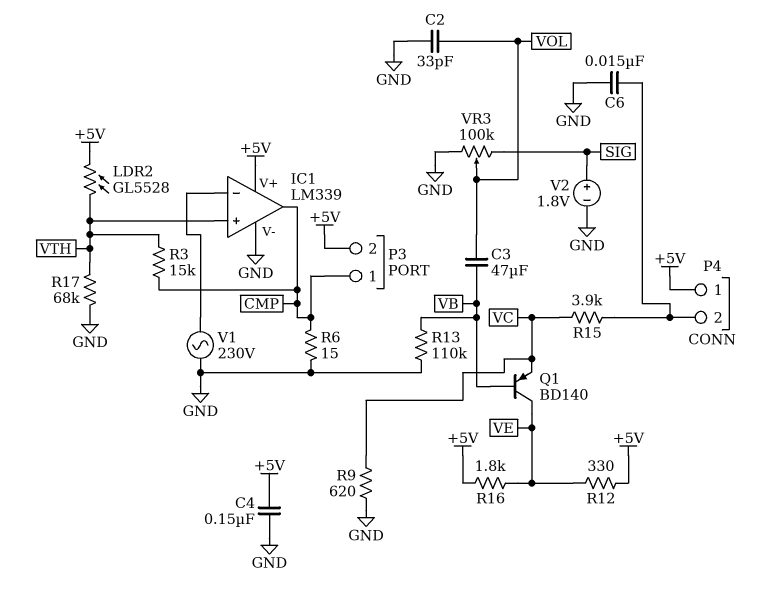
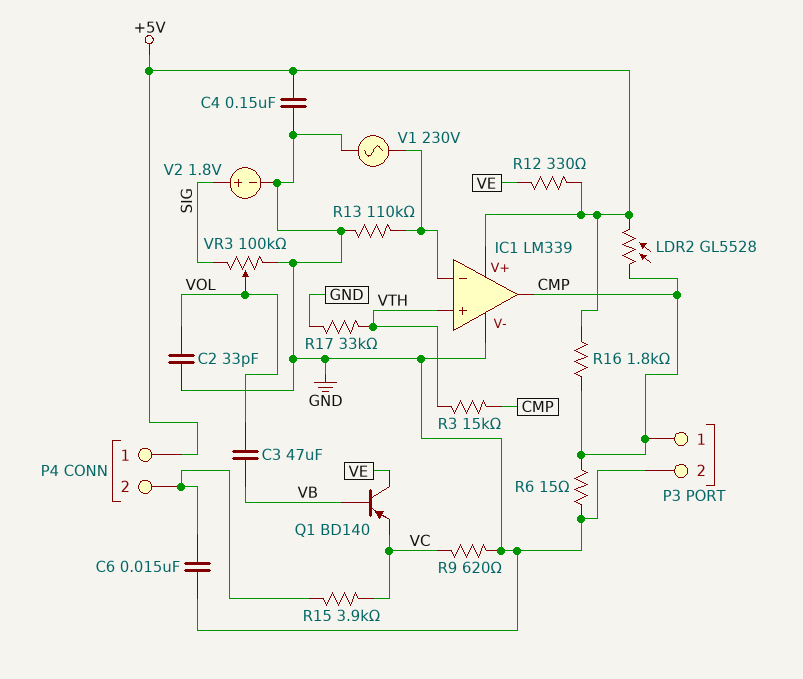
LDR2: GL5528 (+5V, VTH) -> GL5528 (+5V, CMP)
P3 pin 2: +5V -> GND
R13: 110k (GND, VB) -> 110k (GND, IC1/in-)
R16: 1.8k (+5V, VE) -> 1.8k (+5V, CMP)
R17: 68k (GND, VTH) -> 33k (GND, VTH)

